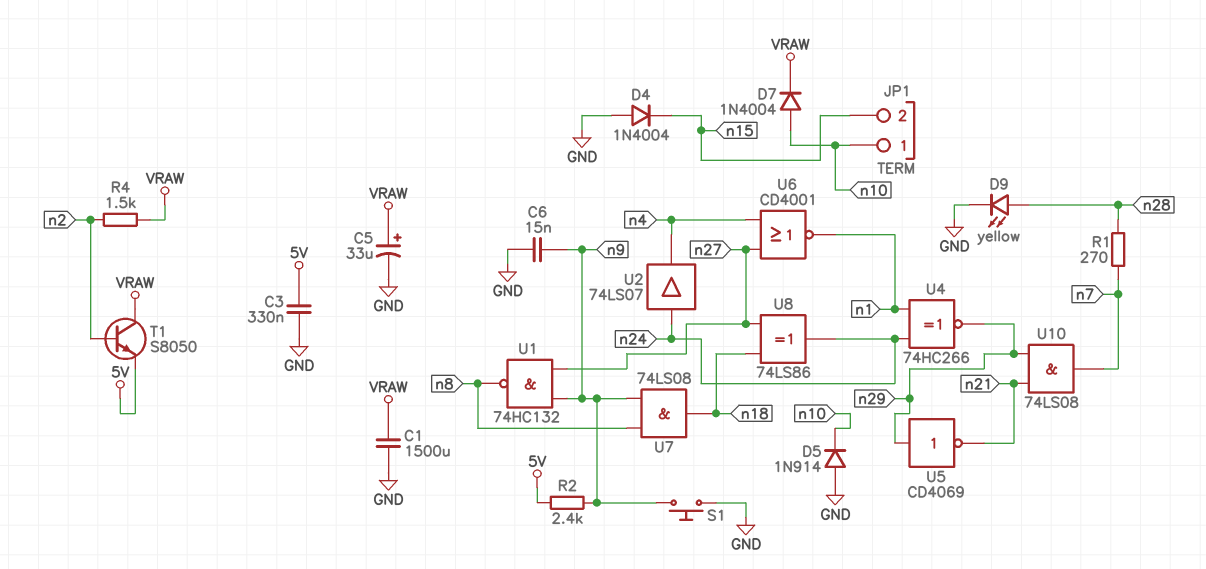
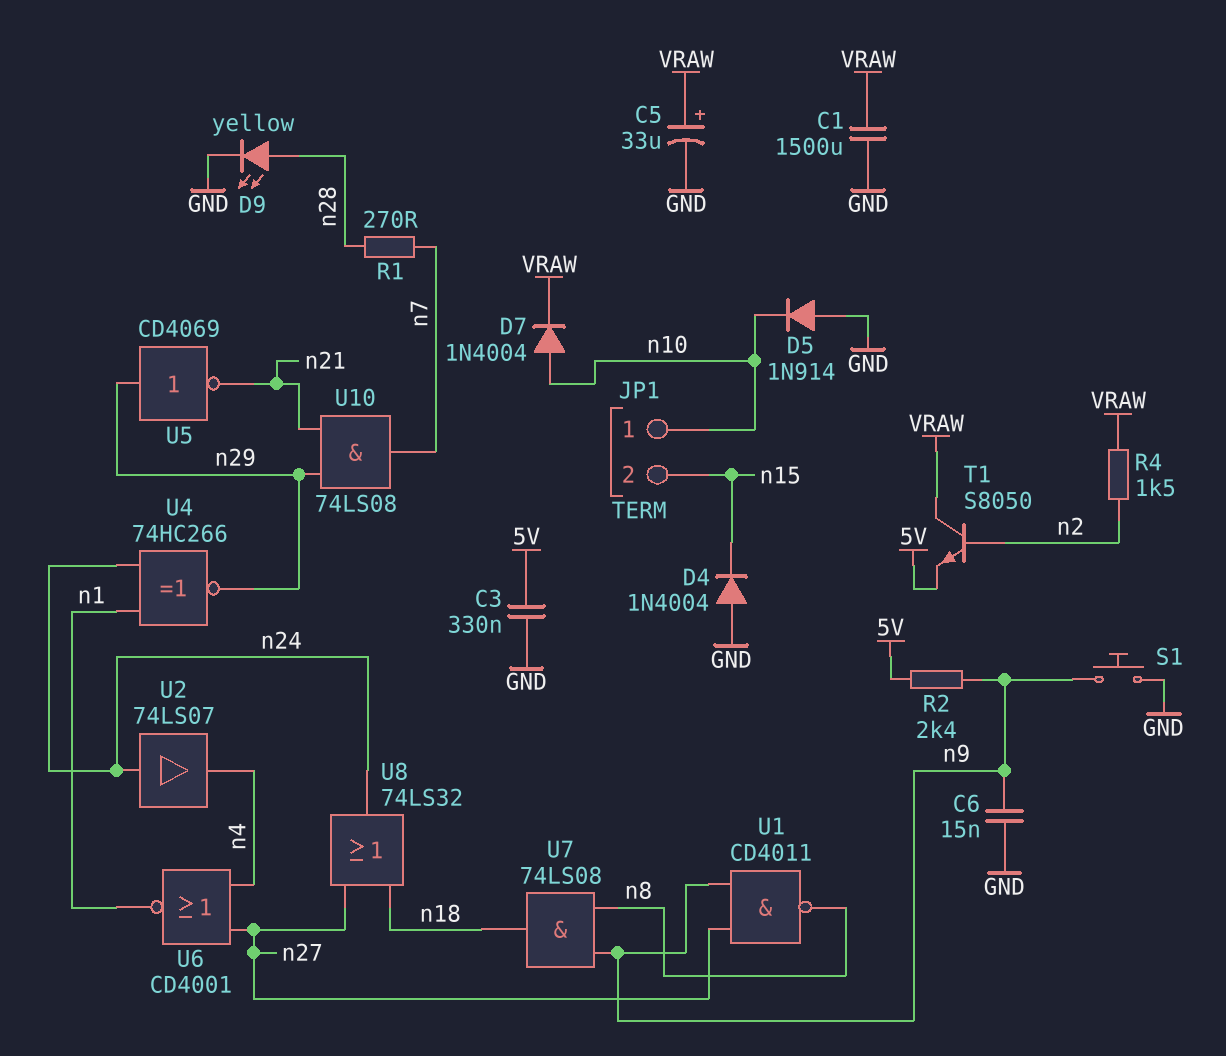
U1: NAND 74HC132 (in n9, in n27, out n8) -> NAND CD4011 (in n9, in n27, out n8)
U8: XOR 74LS86 (in n18, in n27, out n24) -> OR 74LS32 (in n18, in n27, out n24)

